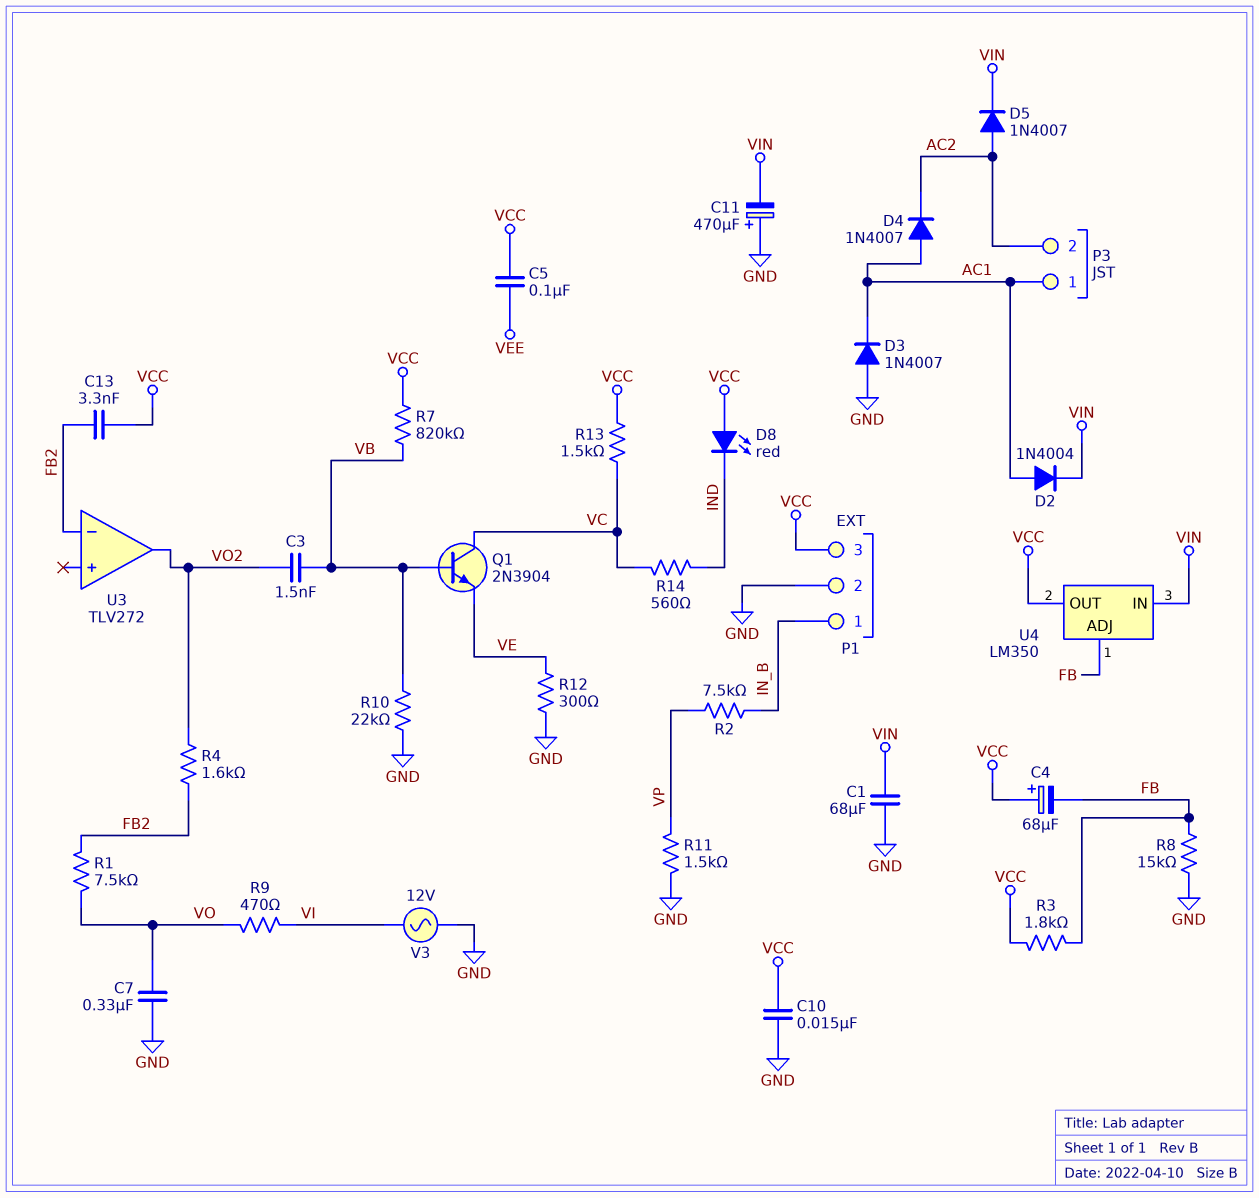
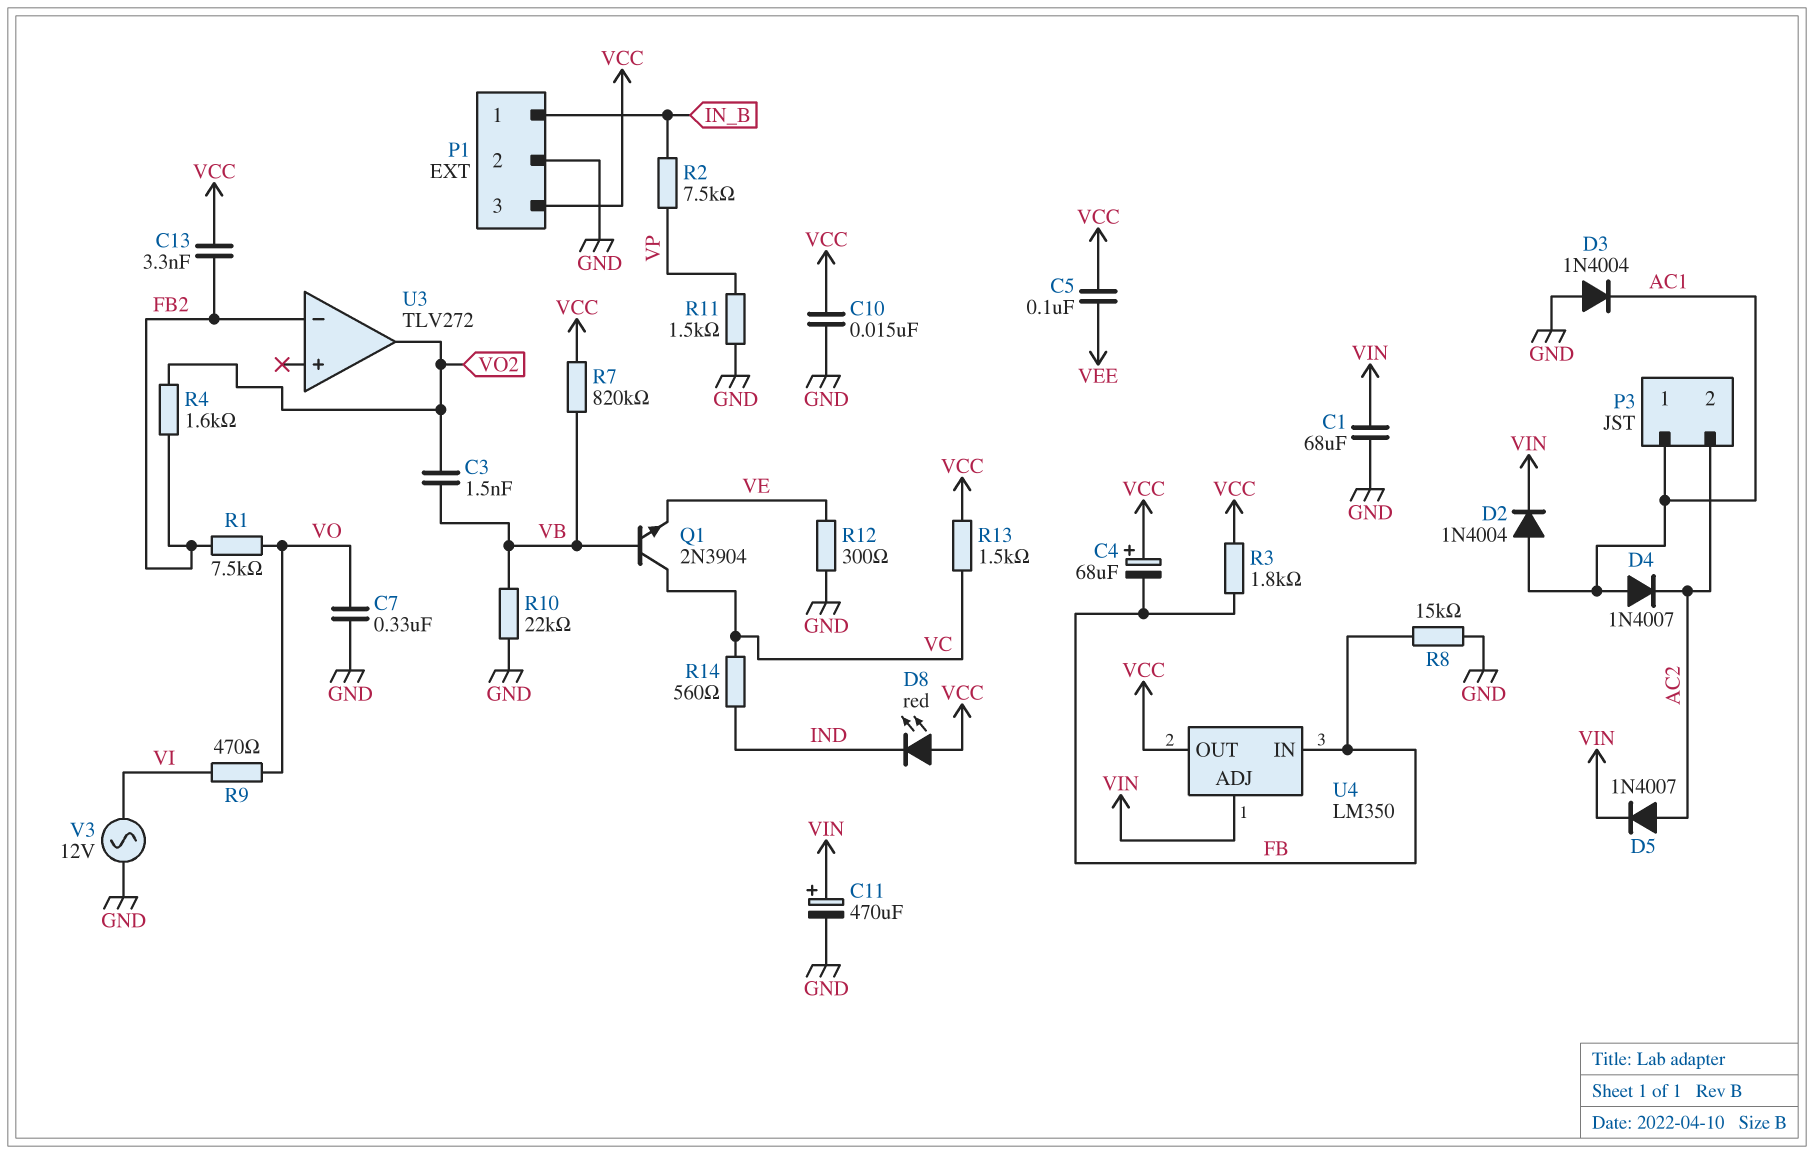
C11: 470uF (plus GND, minus VIN) -> 470uF (plus VIN, minus GND)
D3: diode 1N4007 (A GND, K AC1) -> diode 1N4004 (A GND, K AC1)
U4 pin ADJ: FB -> VIN
U4 pin IN: VIN -> FB

